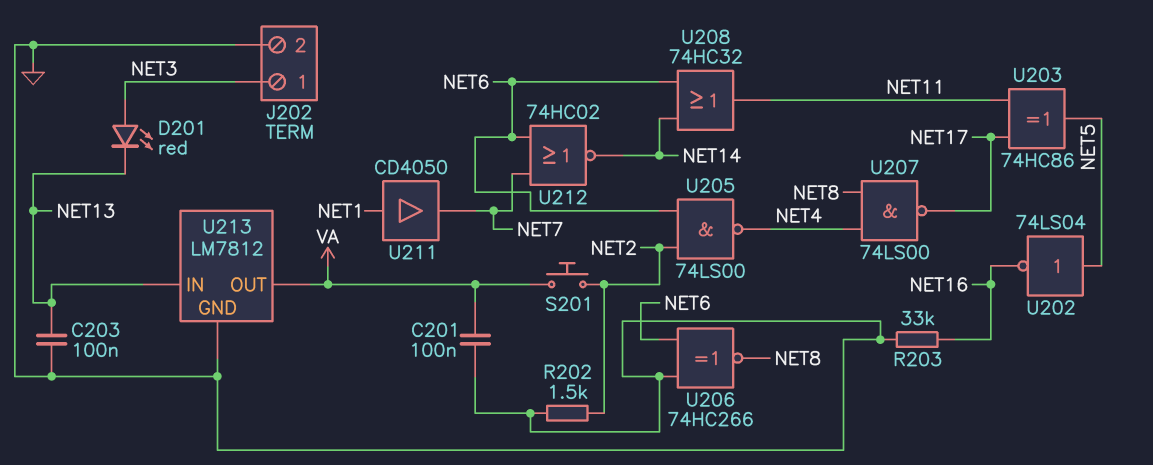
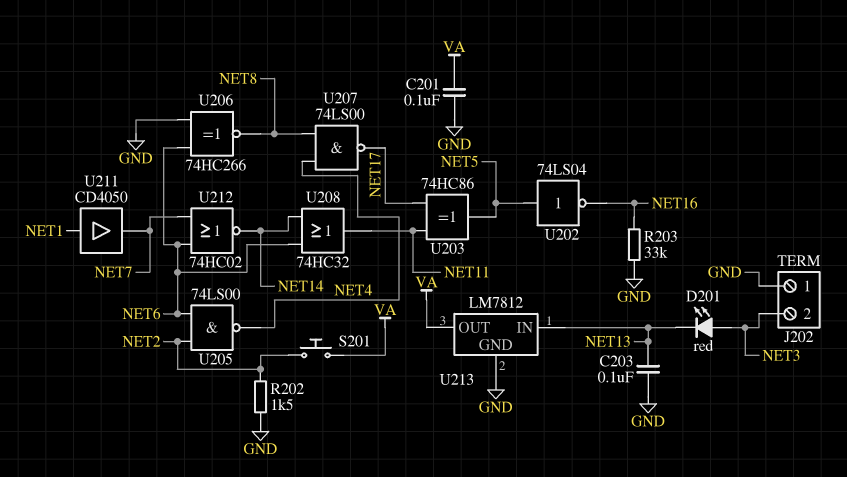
J202 pin 1: NET3 -> GND
J202 pin 2: GND -> NET3

